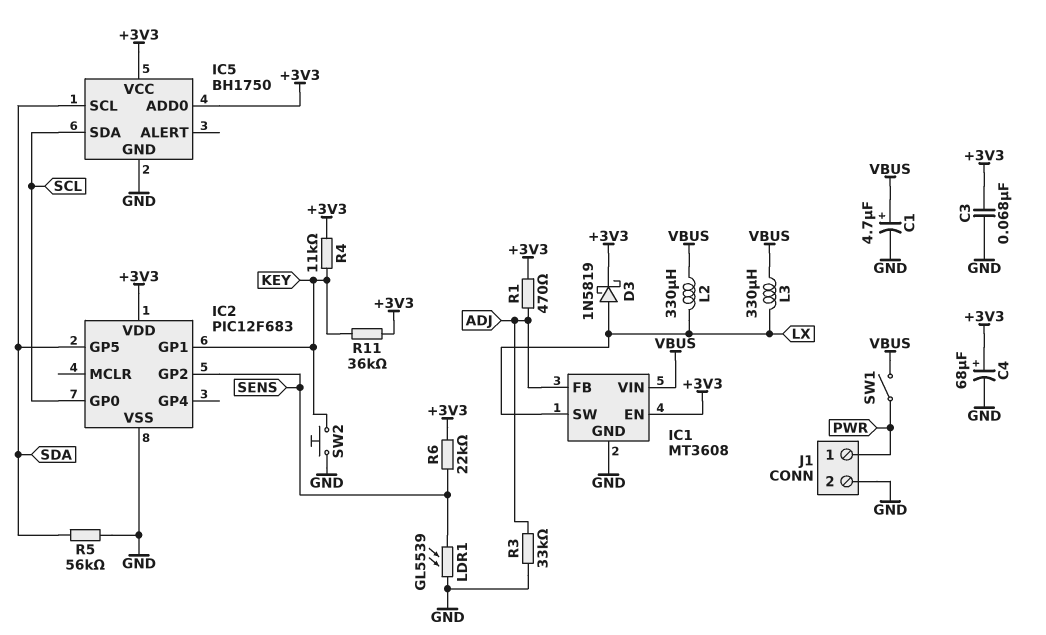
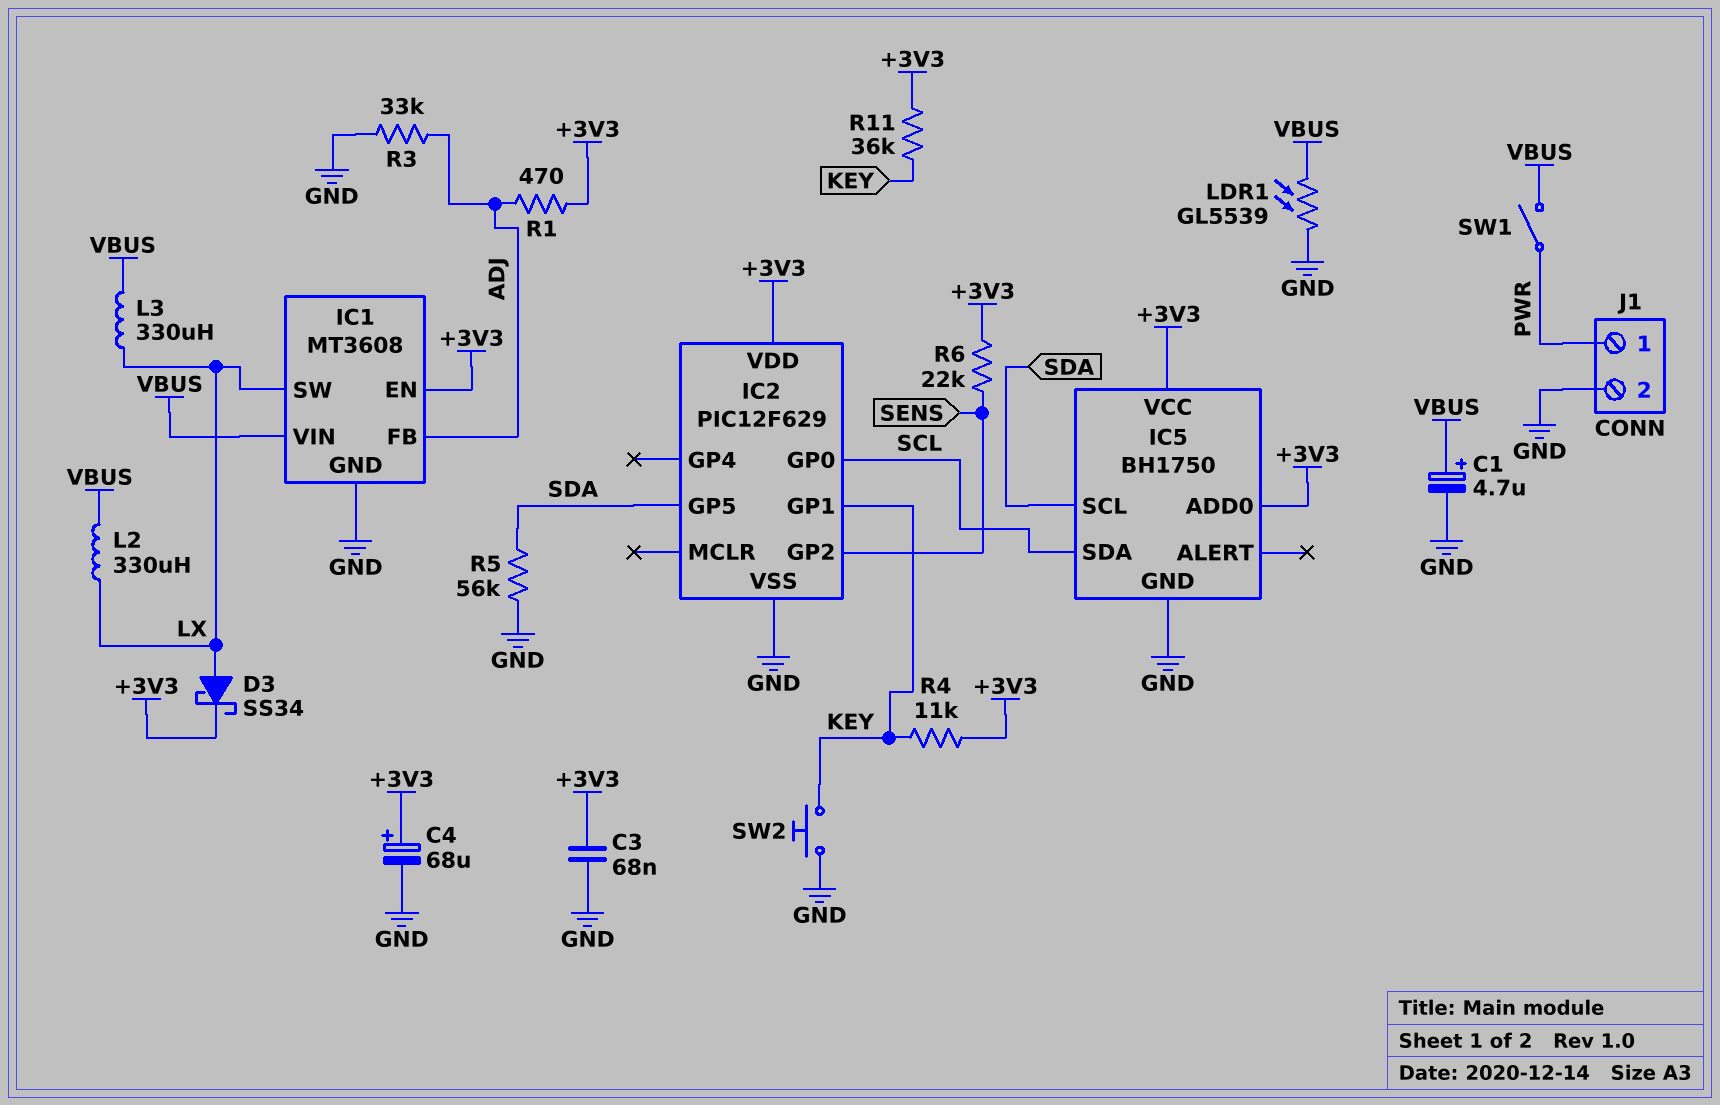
D3: schottky 1N5819 (A LX, K +3V3) -> schottky SS34 (A LX, K +3V3)
IC2: PIC12F683 -> PIC12F629
LDR1: GL5539 (GND, SENS) -> GL5539 (GND, VBUS)

